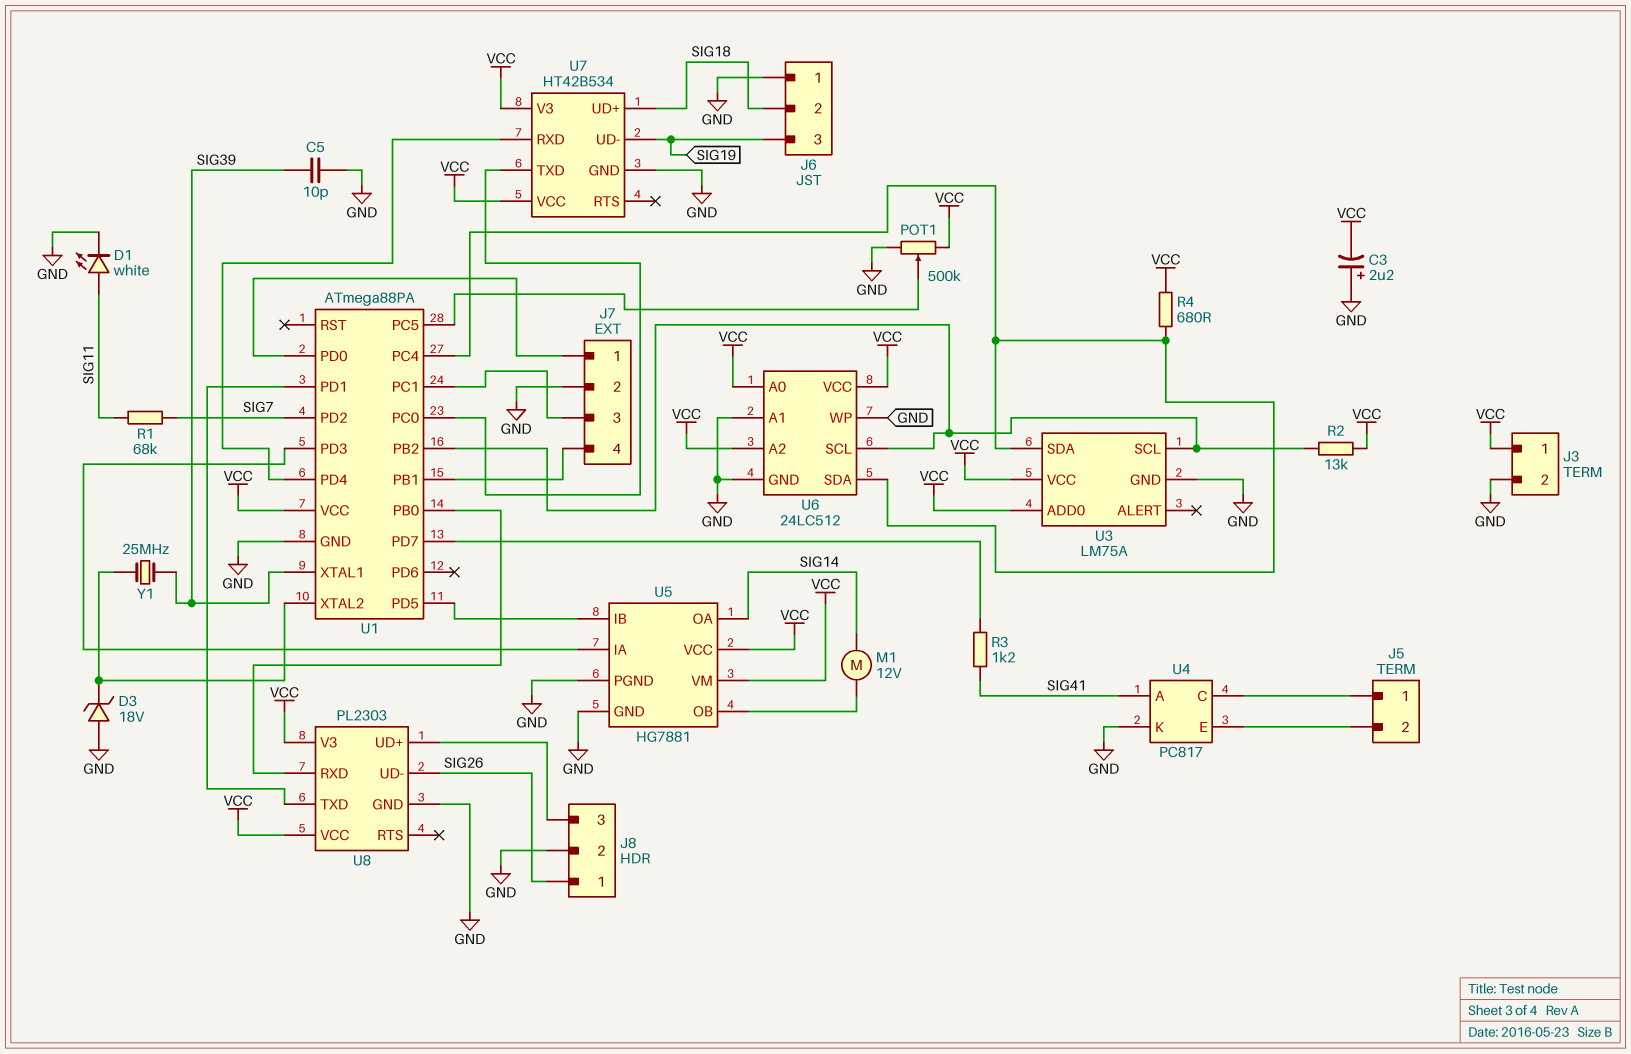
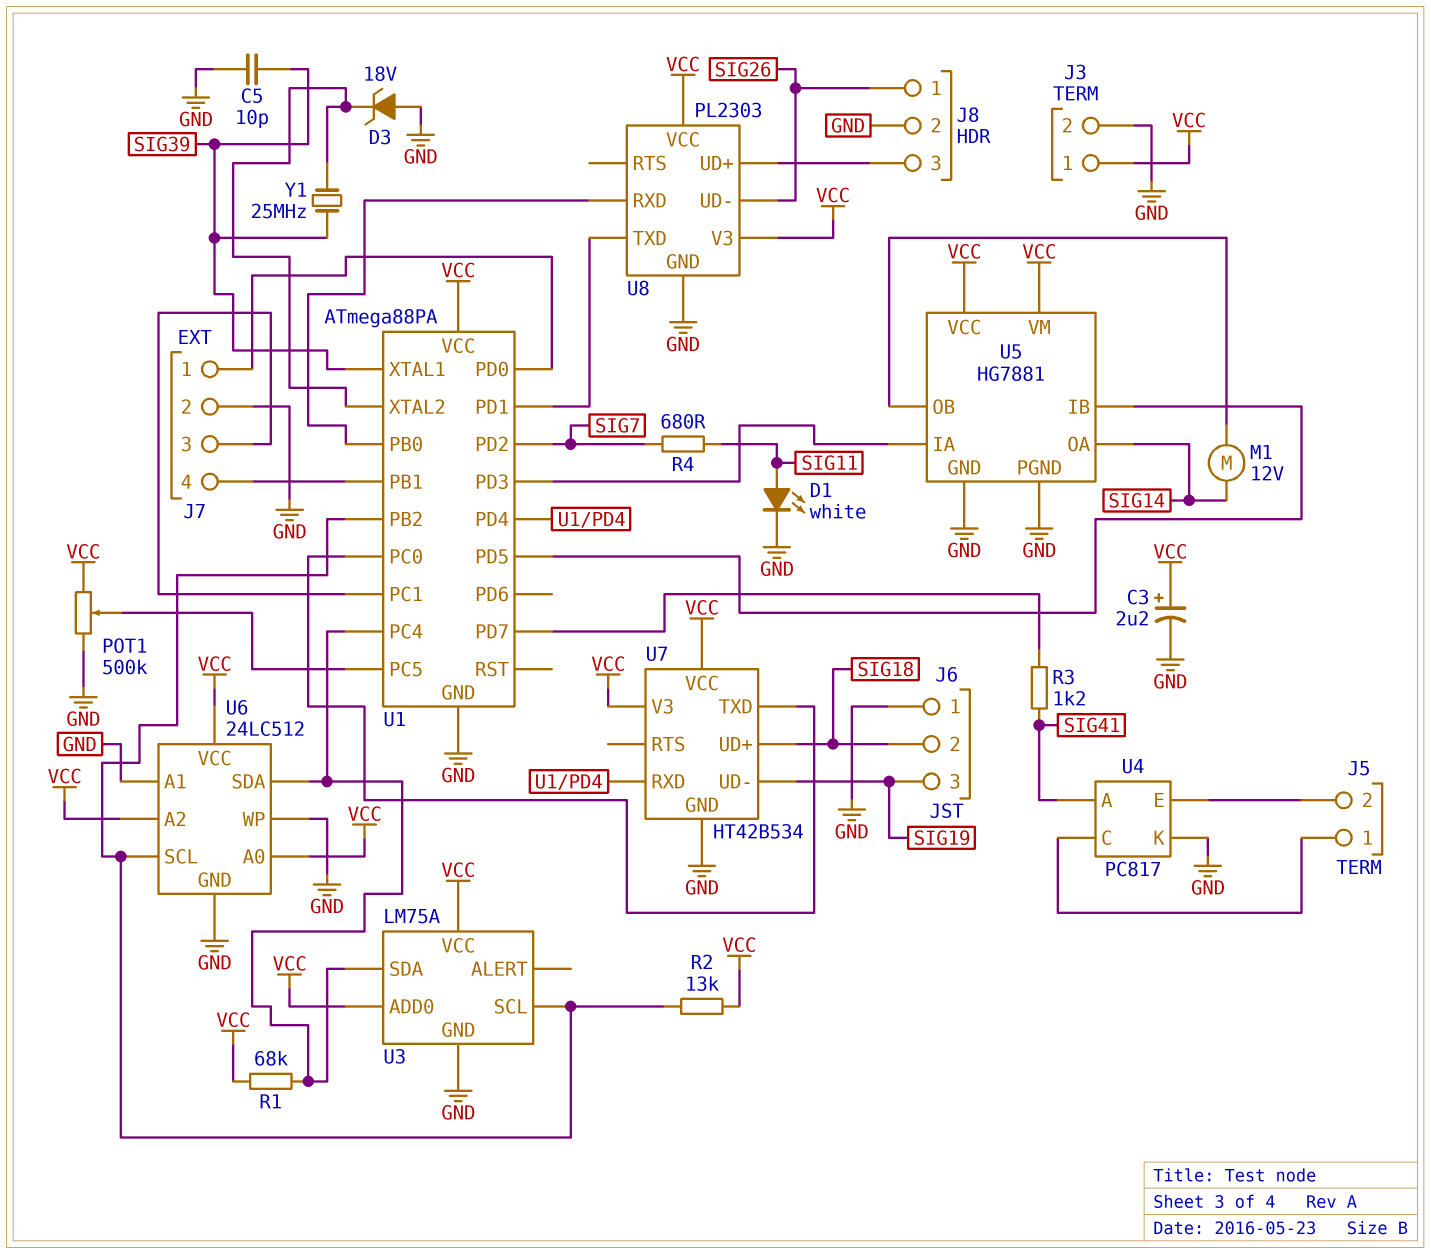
C3: 2.2uF (plus GND, minus VCC) -> 2.2uF (plus VCC, minus GND)
R1: 68k (SIG7, SIG11) -> 68k (U1/PC4, VCC)
R4: 680 (U1/PC4, VCC) -> 680 (SIG7, SIG11)

